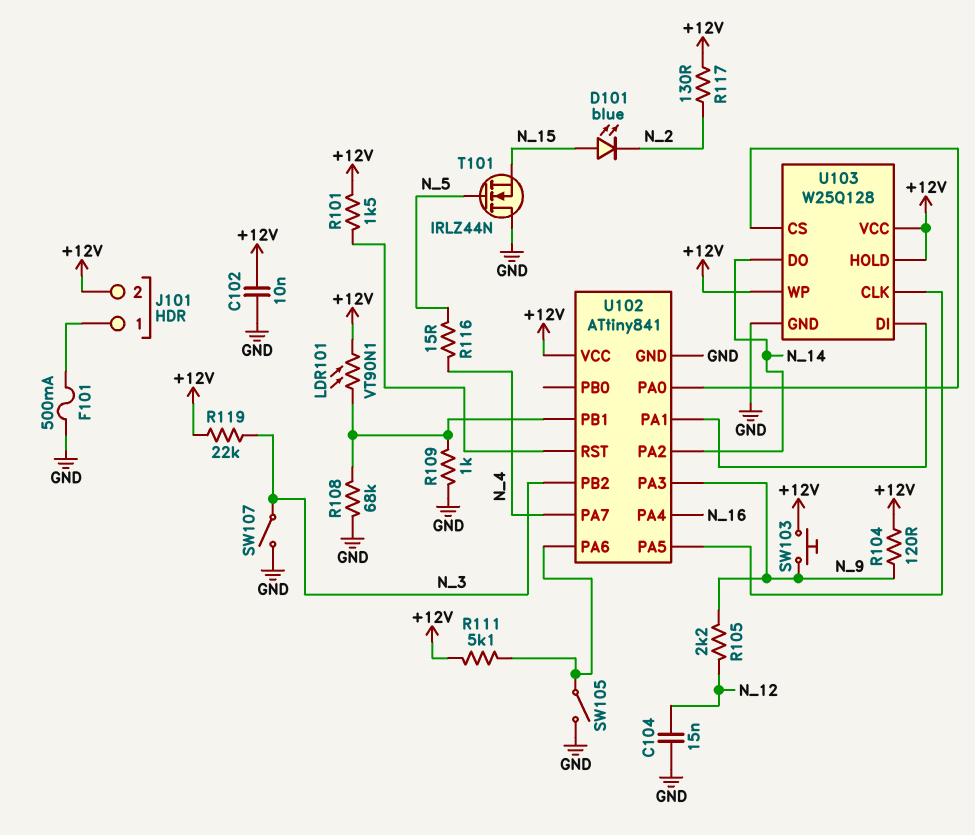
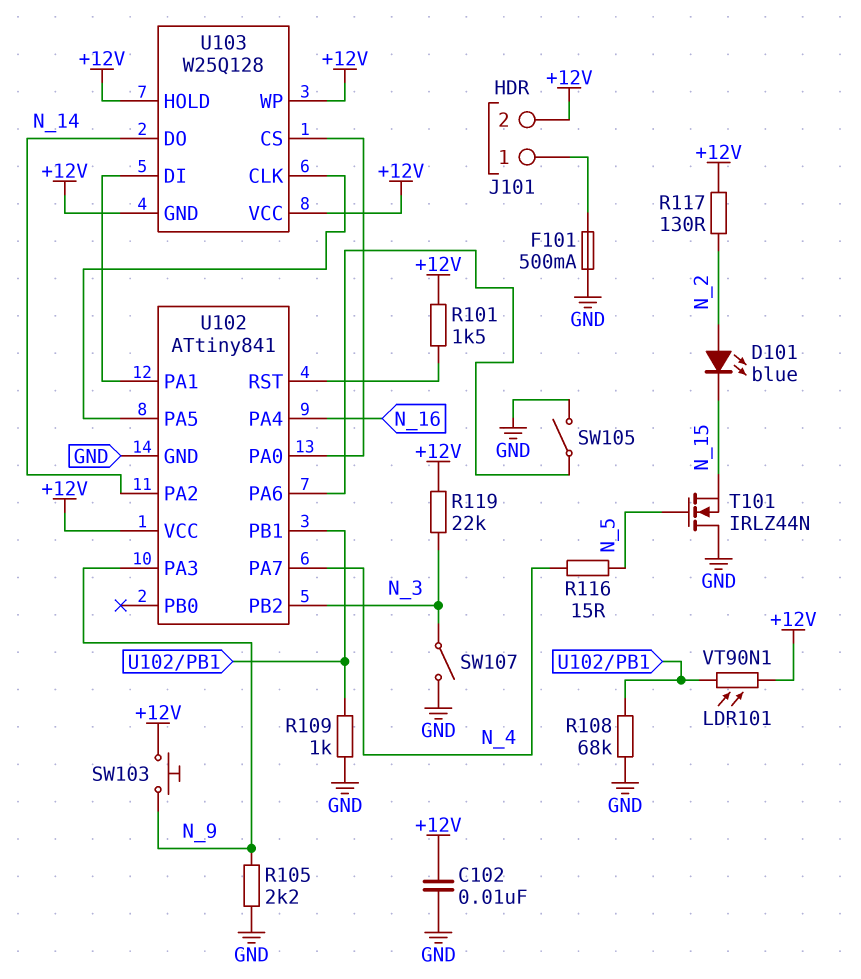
C104: 15nF (GND, N_12) -> none
D101: LED blue (A N_15, K N_2) -> LED blue (A N_2, K N_15)
R104: 120 (+12V, N_9) -> none
R105: 2.2k (N_9, N_12) -> 2.2k (GND, N_9)
R111: 5.1k (+12V, U102/PA6) -> none
U103 pin GND: GND -> +12V

